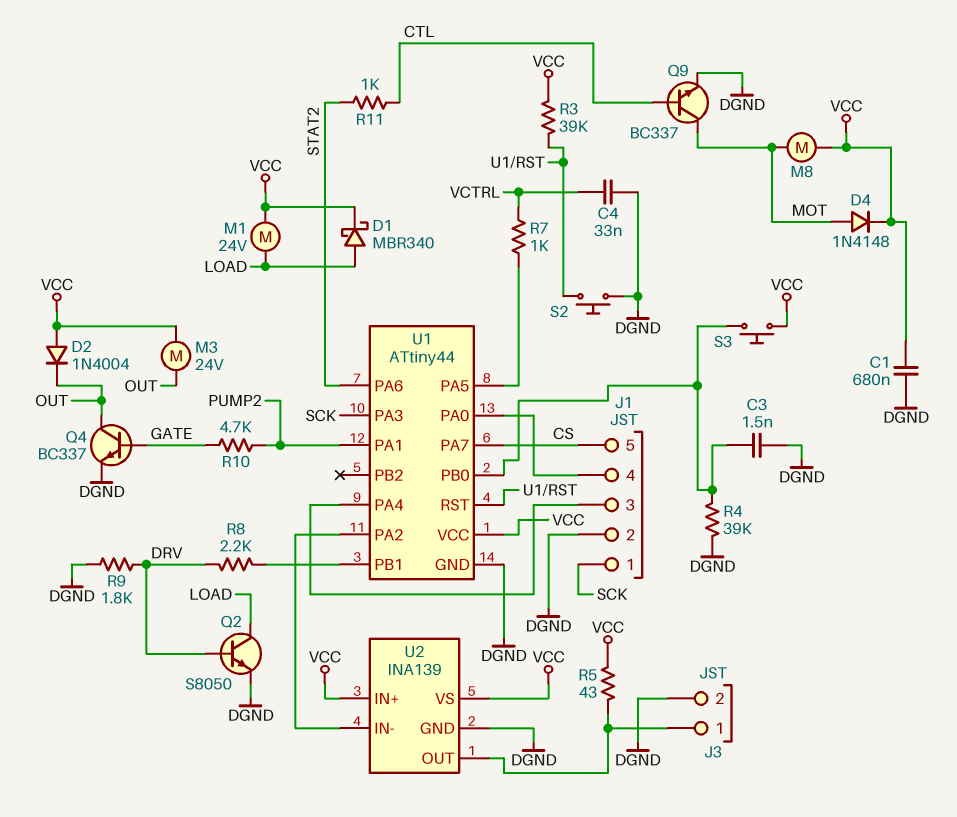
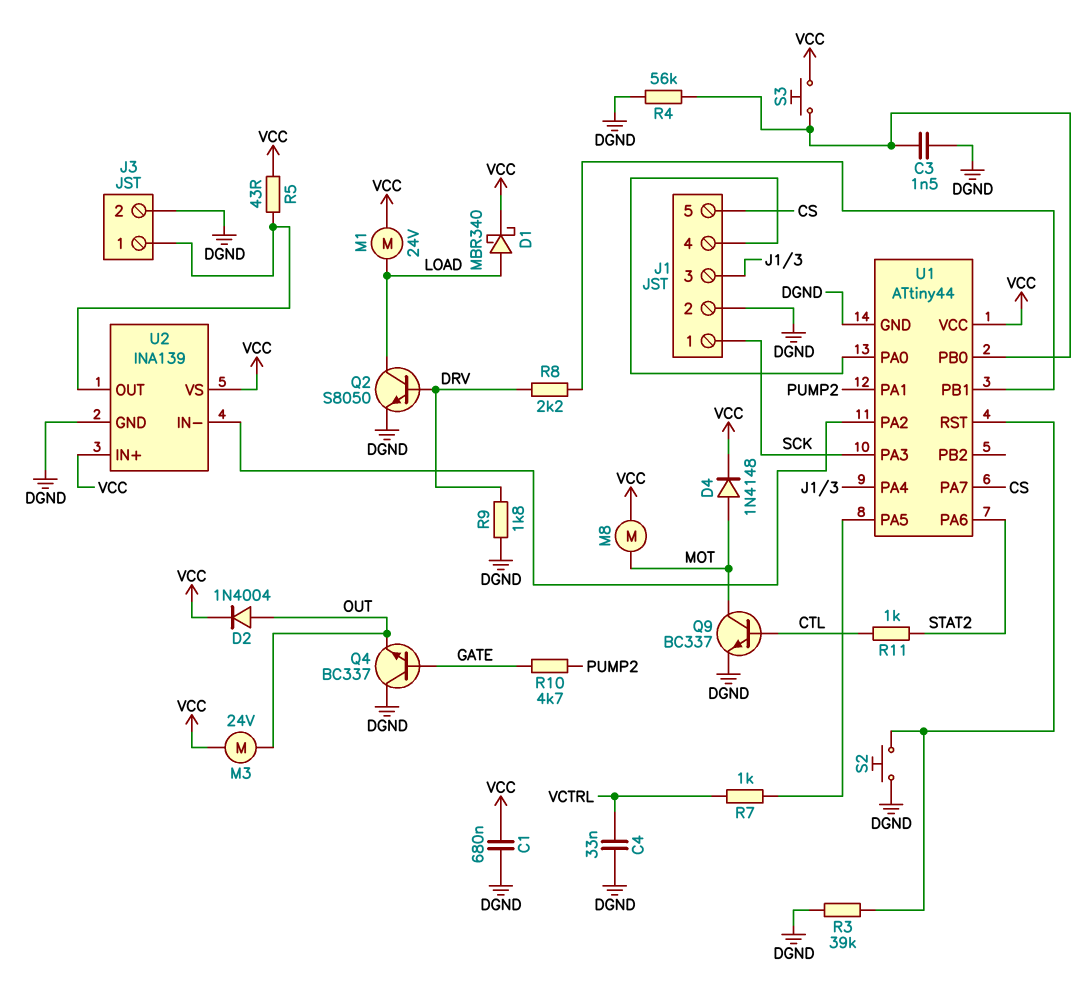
D2: diode 1N4004 (A VCC, K OUT) -> diode 1N4004 (A OUT, K VCC)
Q4: NPN BC337 (B GATE, C OUT, E DGND) -> NPN BC337 (B GATE, C DGND, E OUT)
R3: 39k (U1/RST, VCC) -> 39k (DGND, U1/RST)
R4: 39k (DGND, U1/PB0) -> 56k (DGND, U1/PB0)

